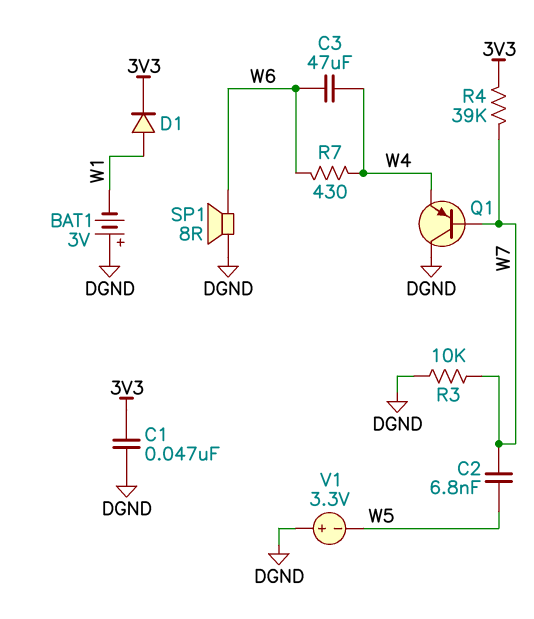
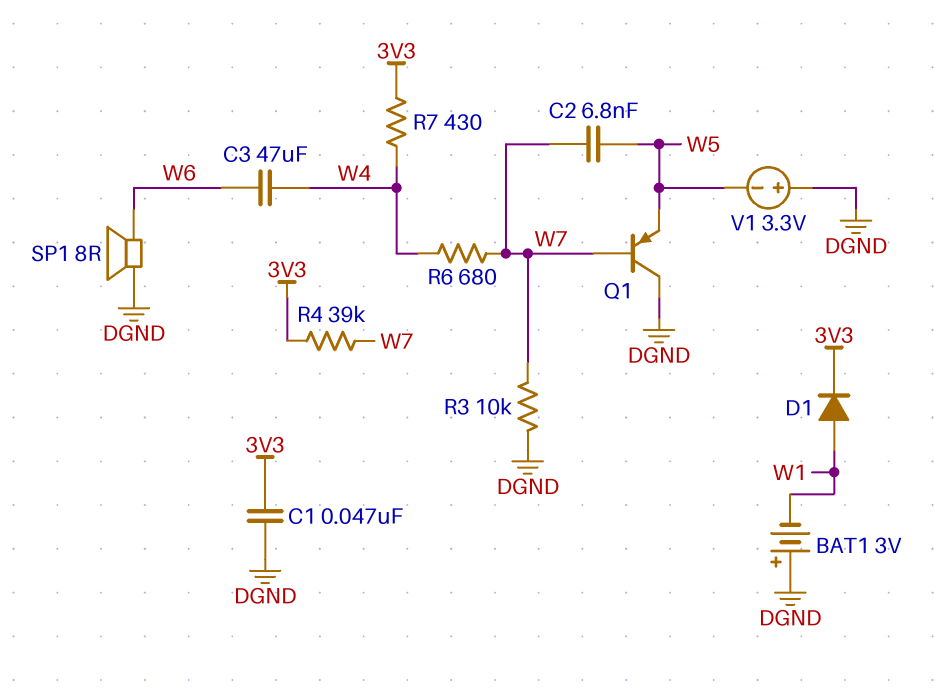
Q1: PNP (B W7, C DGND, E W4) -> PNP (B W7, C DGND, E W5)
R6: none -> 680 (W4, W7)
R7: 430 (W4, W6) -> 430 (3V3, W4)

